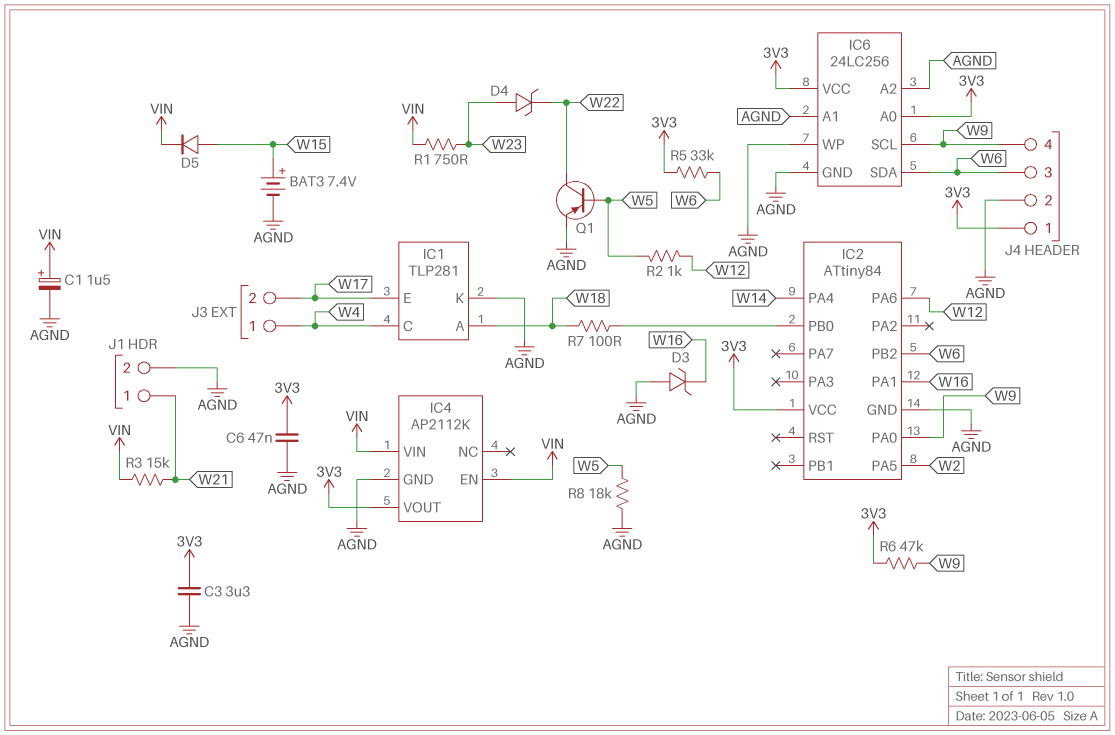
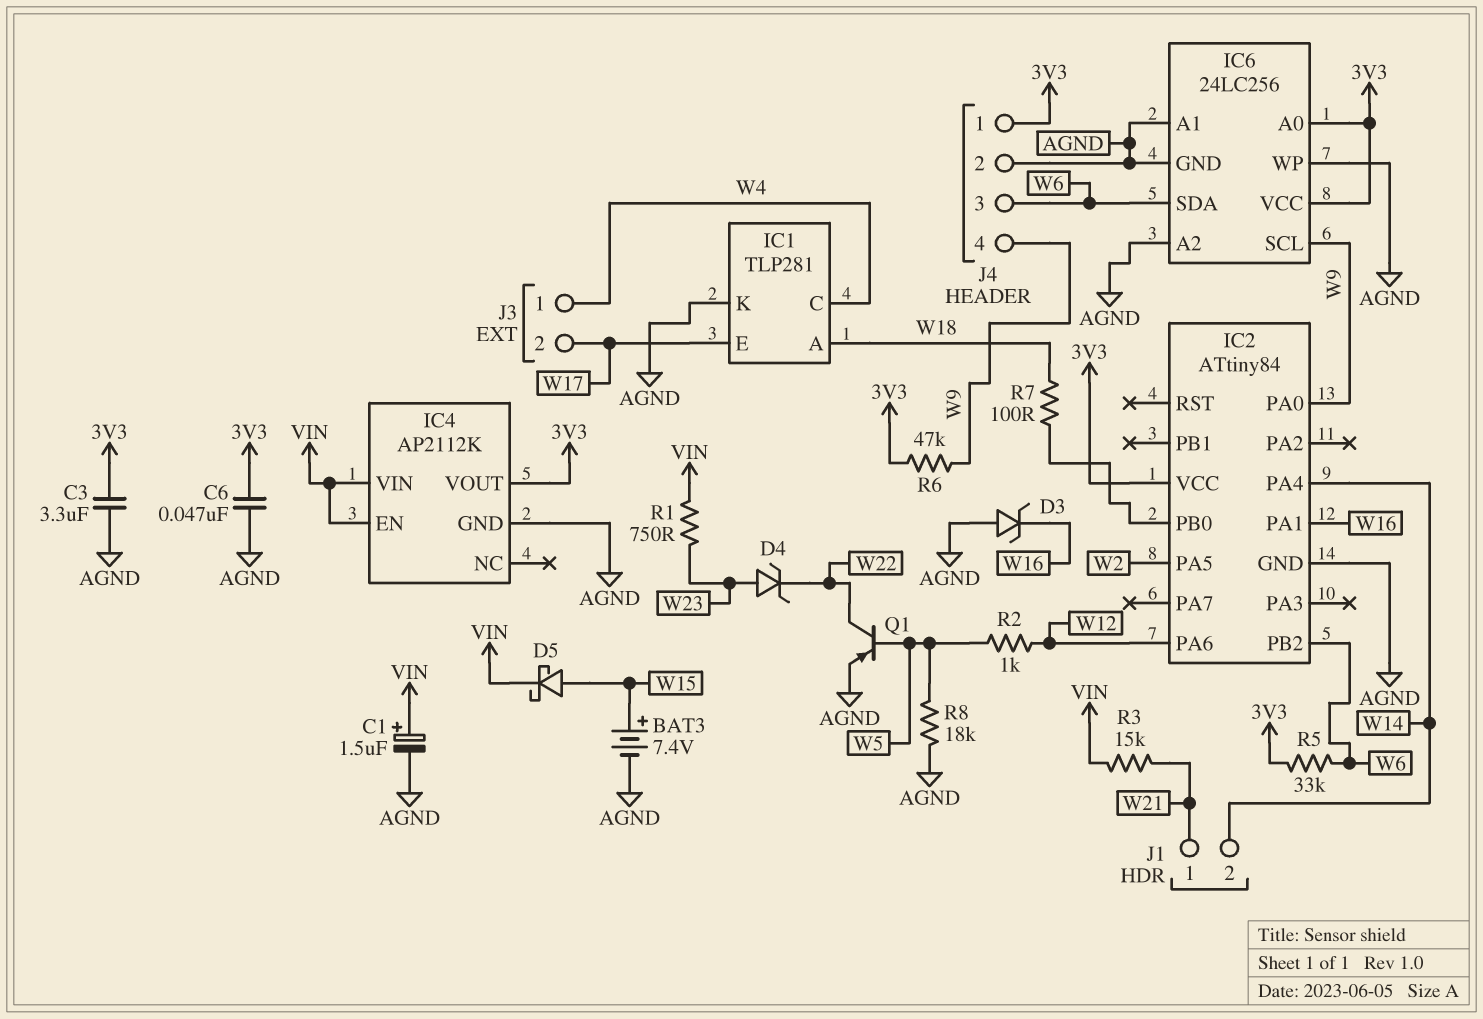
D5: diode (A W15, K VIN) -> schottky (A W15, K VIN)
J1 pin 2: AGND -> W14

